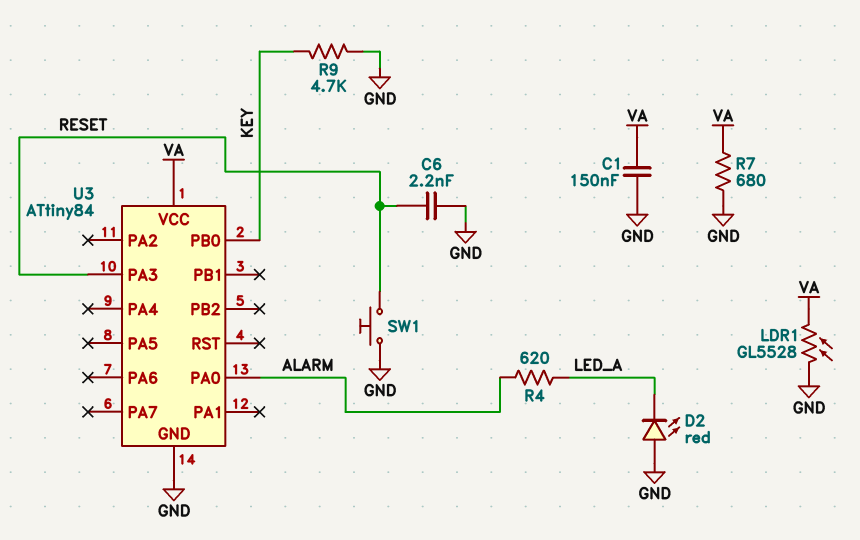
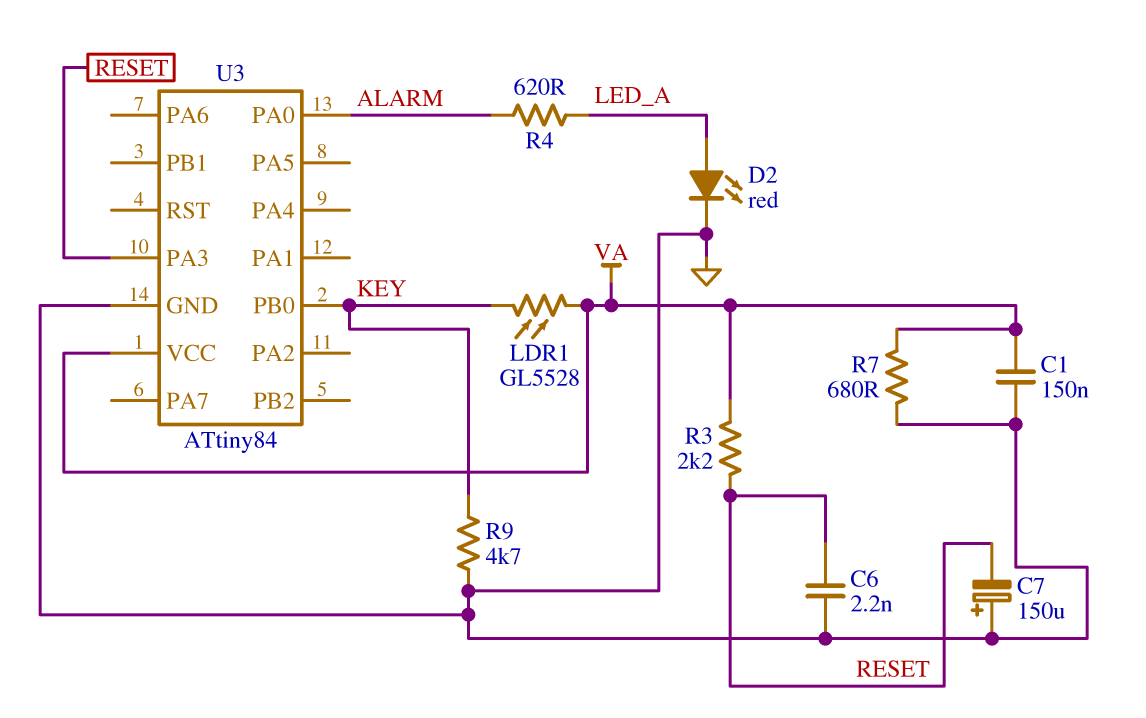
C7: none -> 150uF (plus GND, minus RESET)
D2: LED red (A GND, K LED_A) -> LED red (A LED_A, K GND)
LDR1: GL5528 (GND, VA) -> GL5528 (KEY, VA)
R3: none -> 2.2k (RESET, VA)
SW1: button (GND, RESET) -> none

